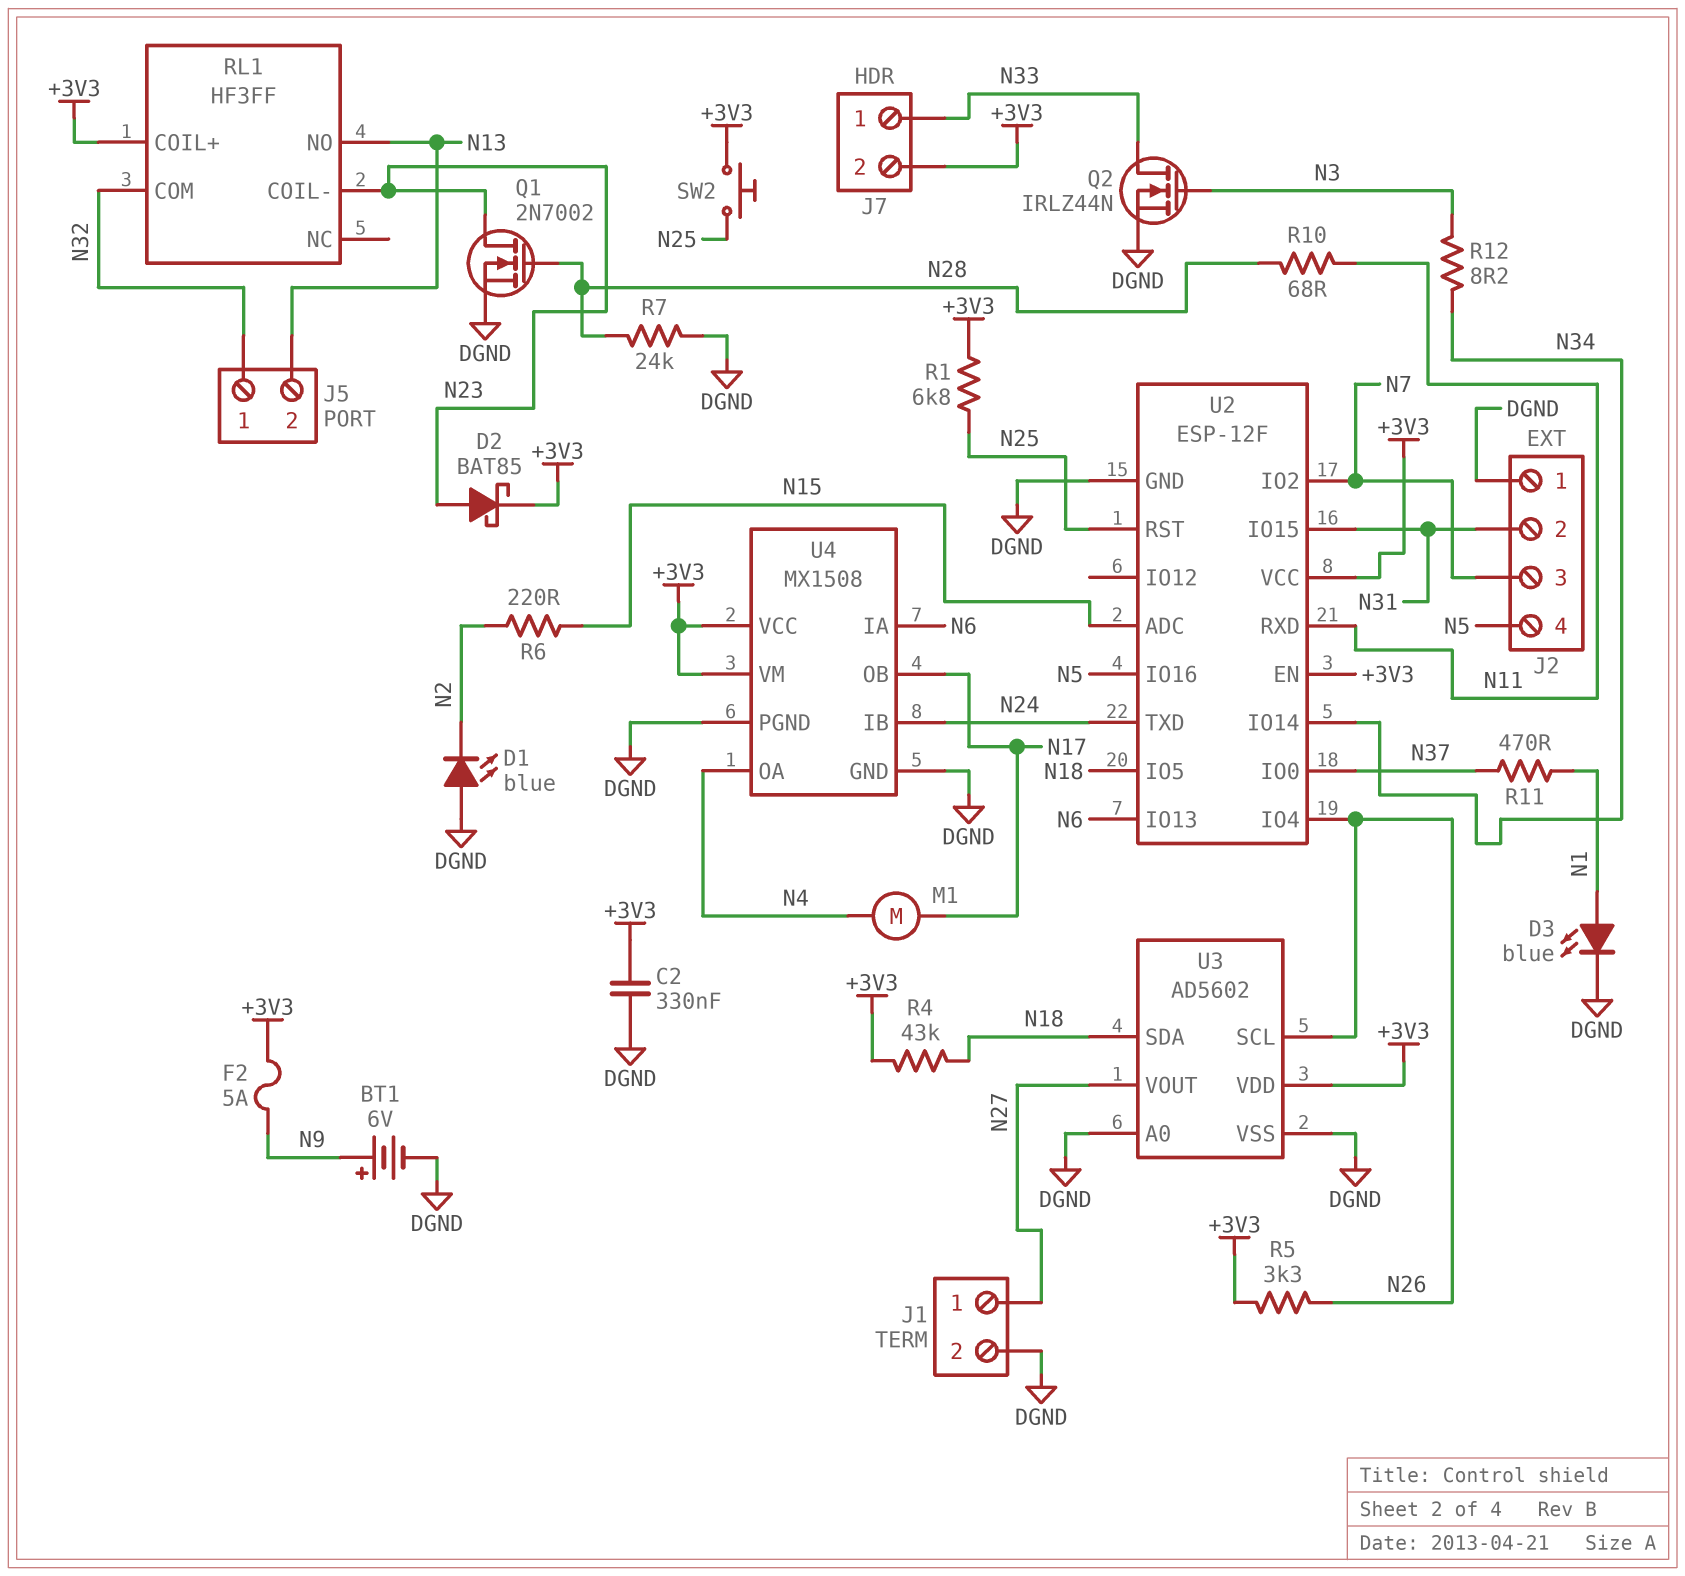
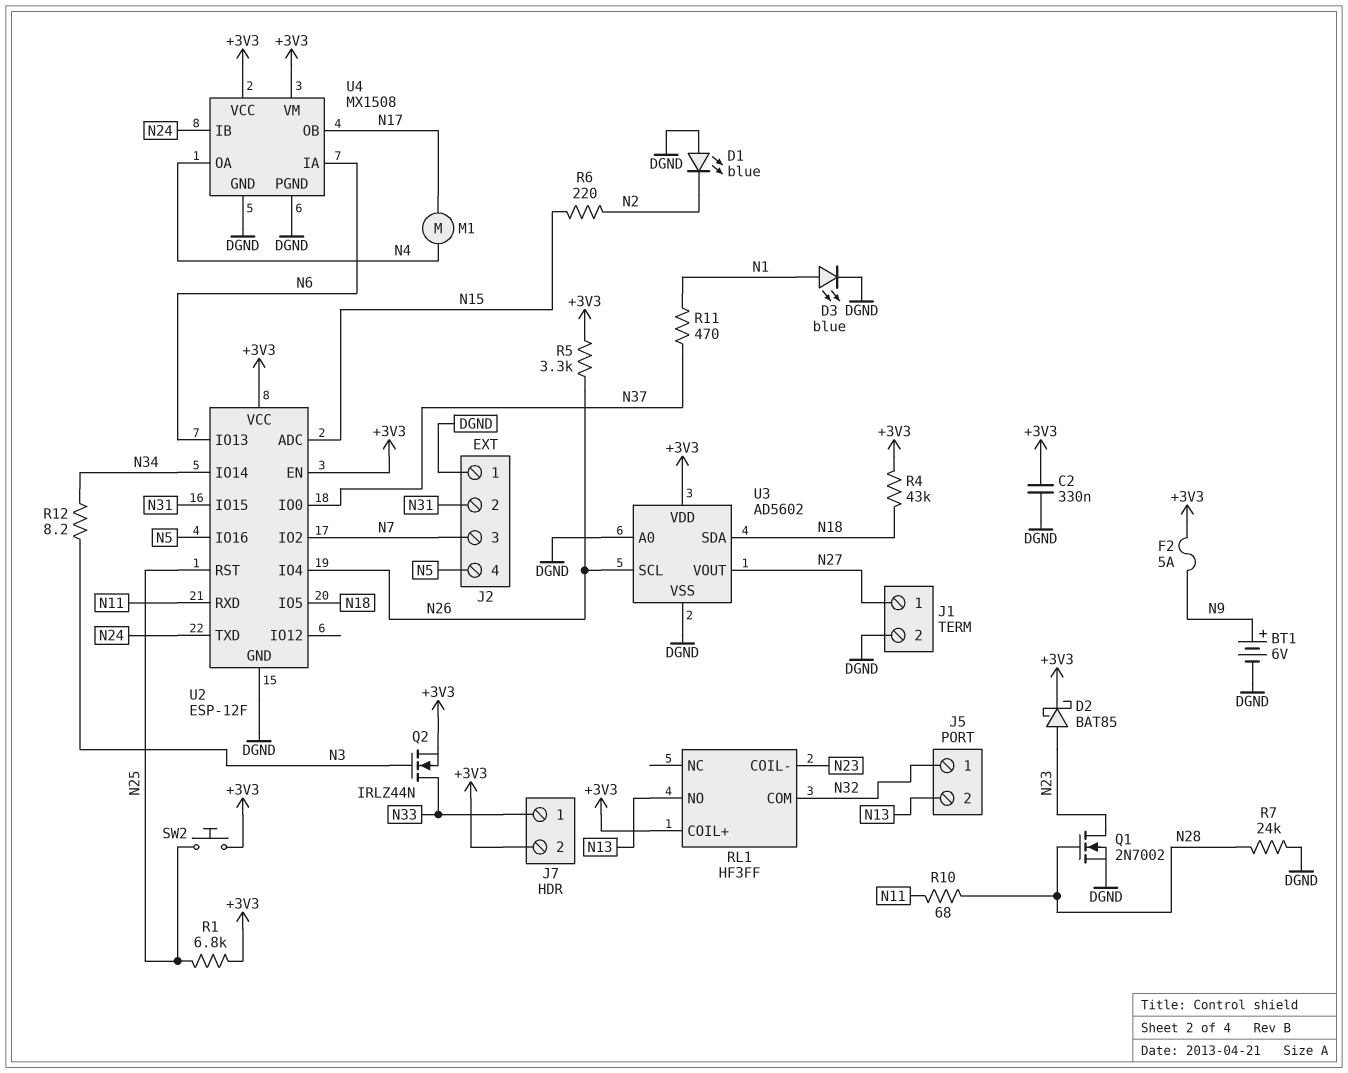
Q2: NMOS IRLZ44N (G N3, D N33, S DGND) -> NMOS IRLZ44N (G N3, D N33, S +3V3)

